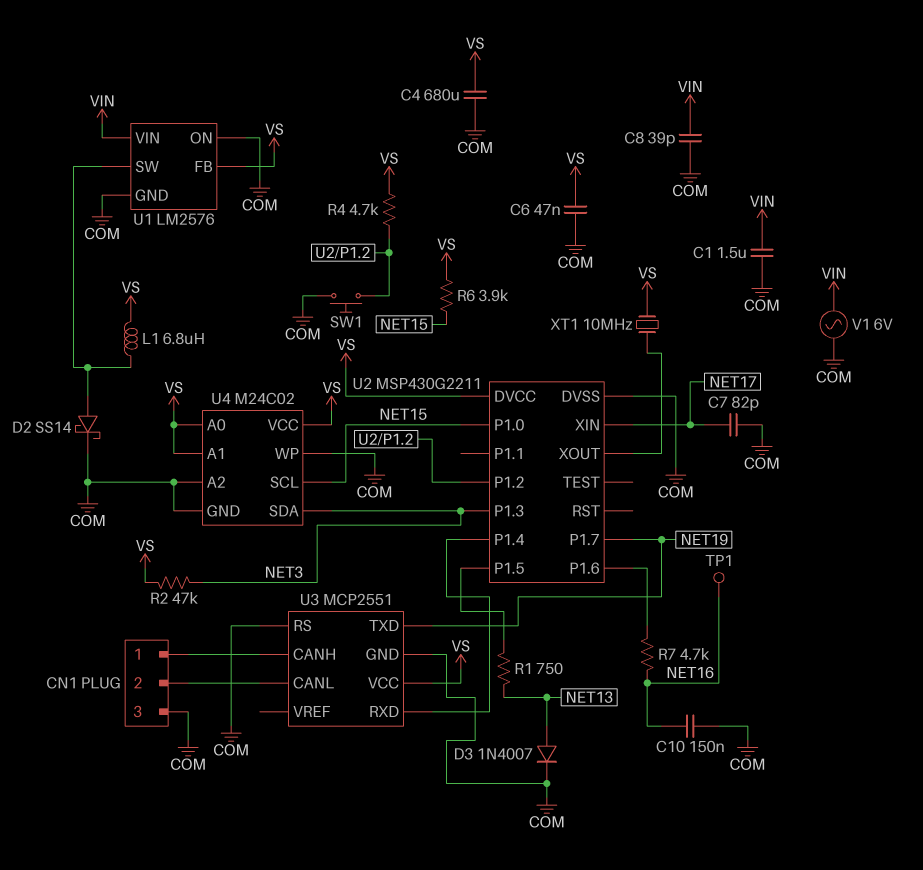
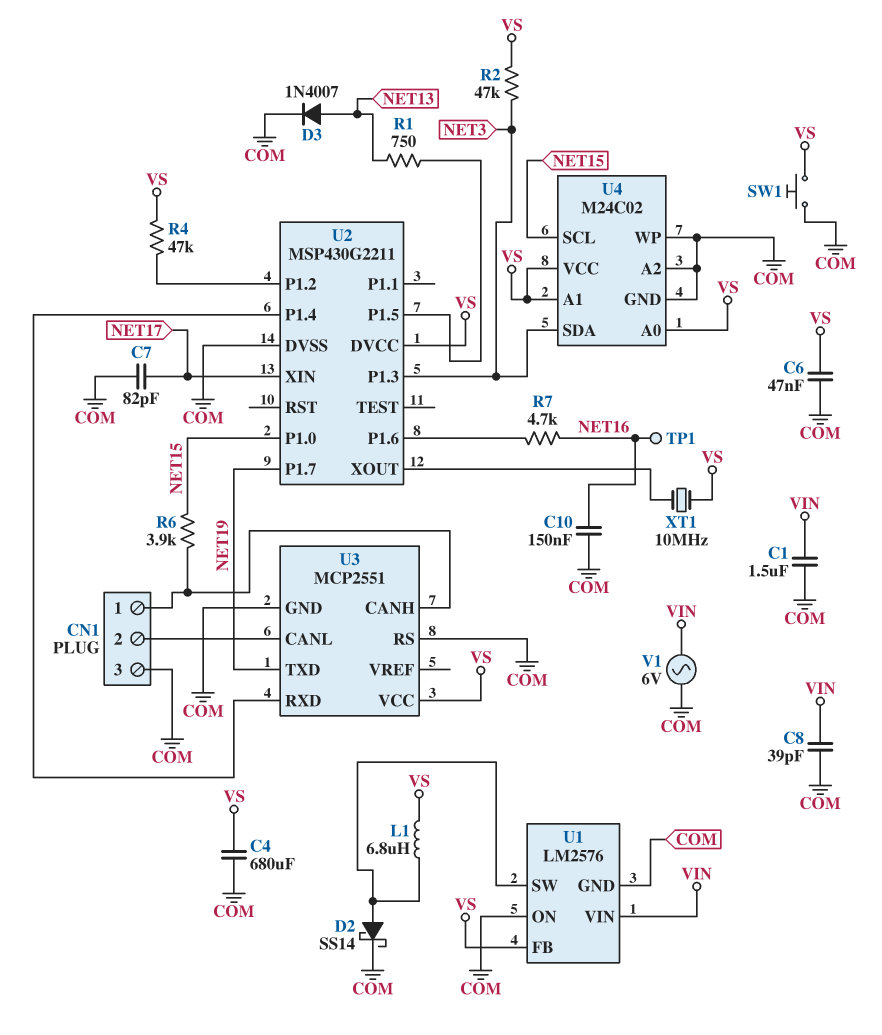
R4: 4.7k (U2/P1.2, VS) -> 47k (U2/P1.2, VS)
R6: 3.9k (NET15, VS) -> 3.9k (CN1/1, NET15)
SW1: button (COM, U2/P1.2) -> button (COM, VS)

